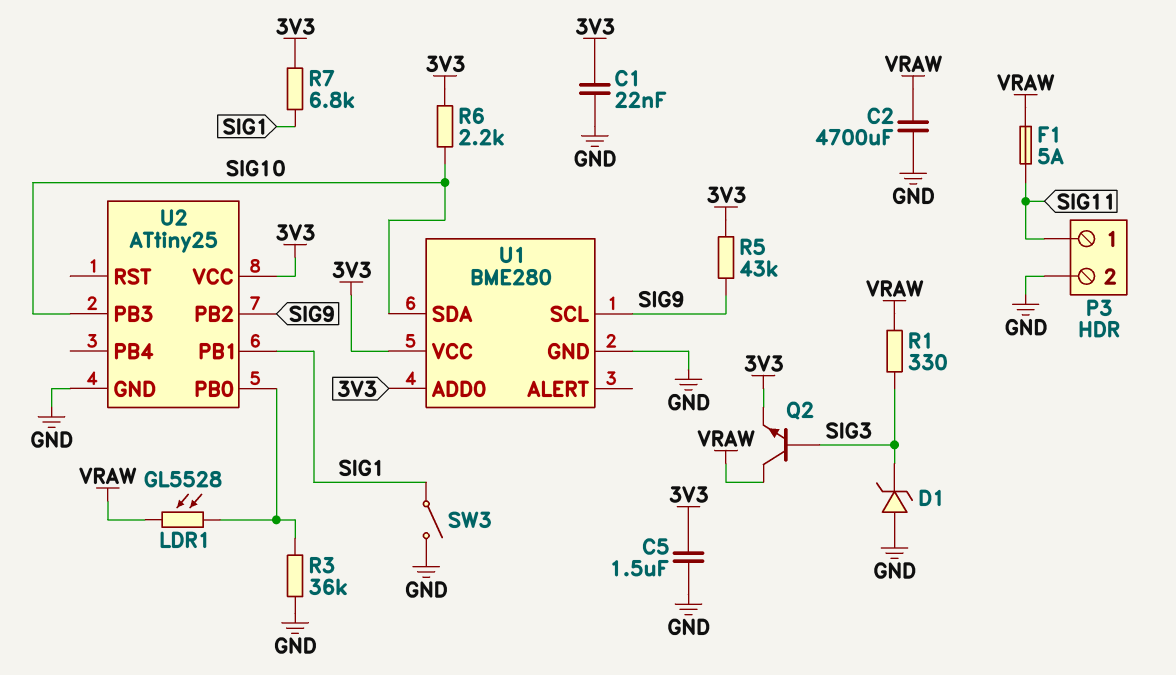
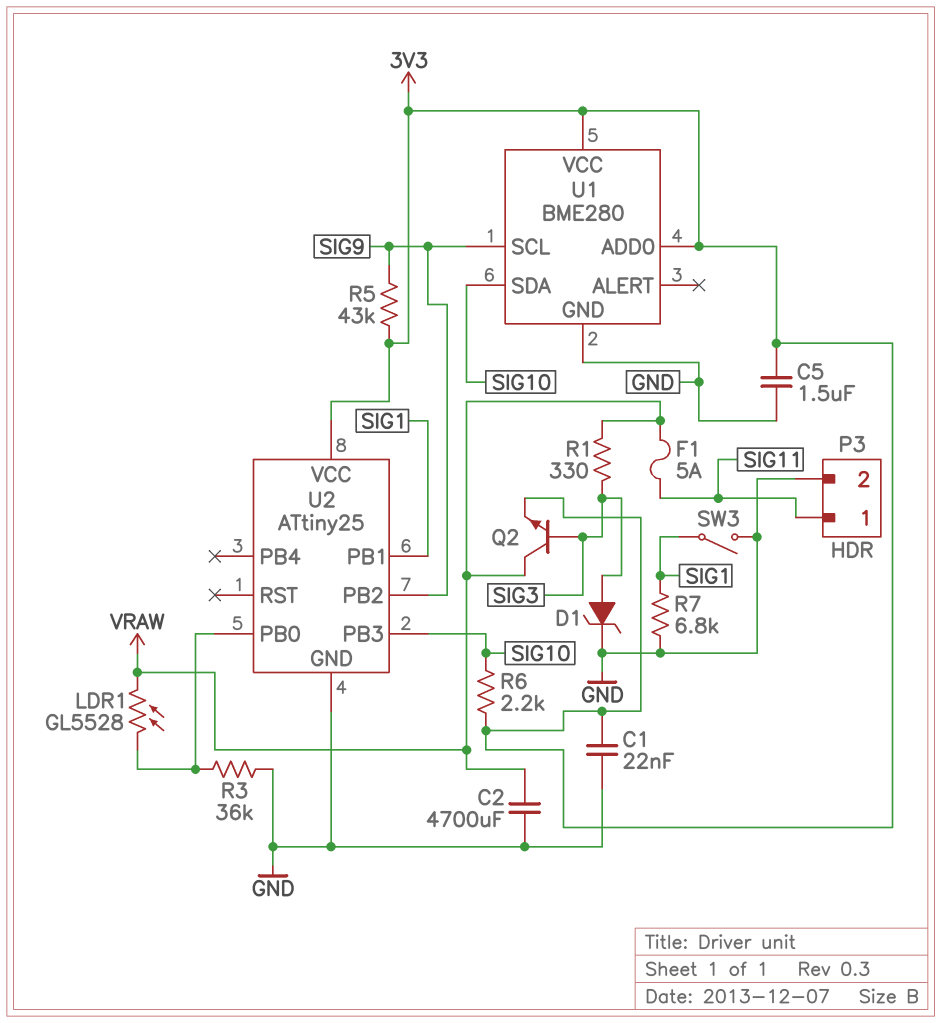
D1: zener (A GND, K SIG3) -> zener (A SIG3, K GND)
R7: 6.8k (3V3, SIG1) -> 6.8k (GND, SIG1)

